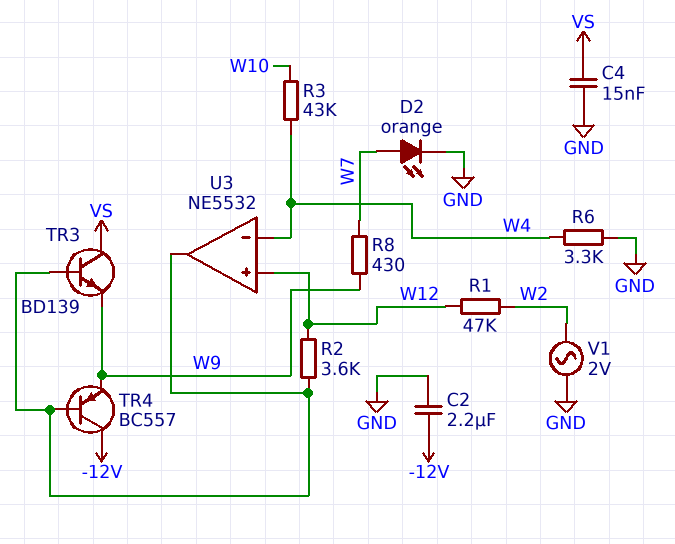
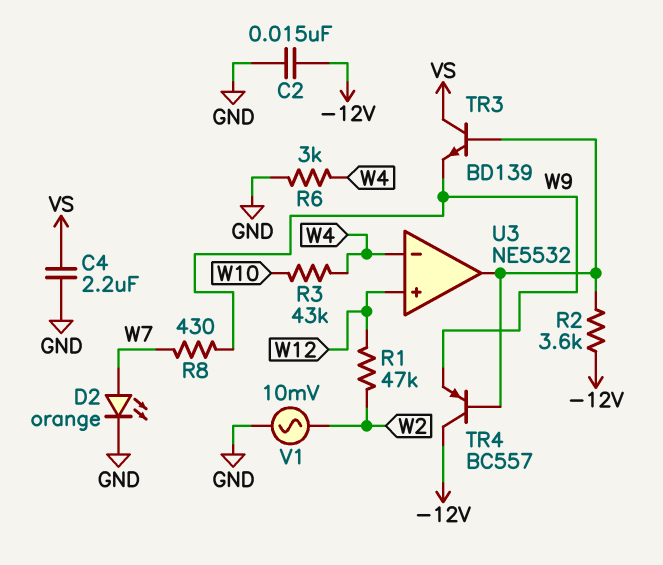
C2: 2.2uF (-12V, GND) -> 15nF (-12V, GND)
C4: 15nF (GND, VS) -> 2.2uF (GND, VS)
R2: 3.6k (U3/out, W12) -> 3.6k (-12V, U3/out)
R6: 3.3k (GND, W4) -> 3k (GND, W4)
V1: AC 2V (GND, W2) -> AC 10mV (GND, W2)

